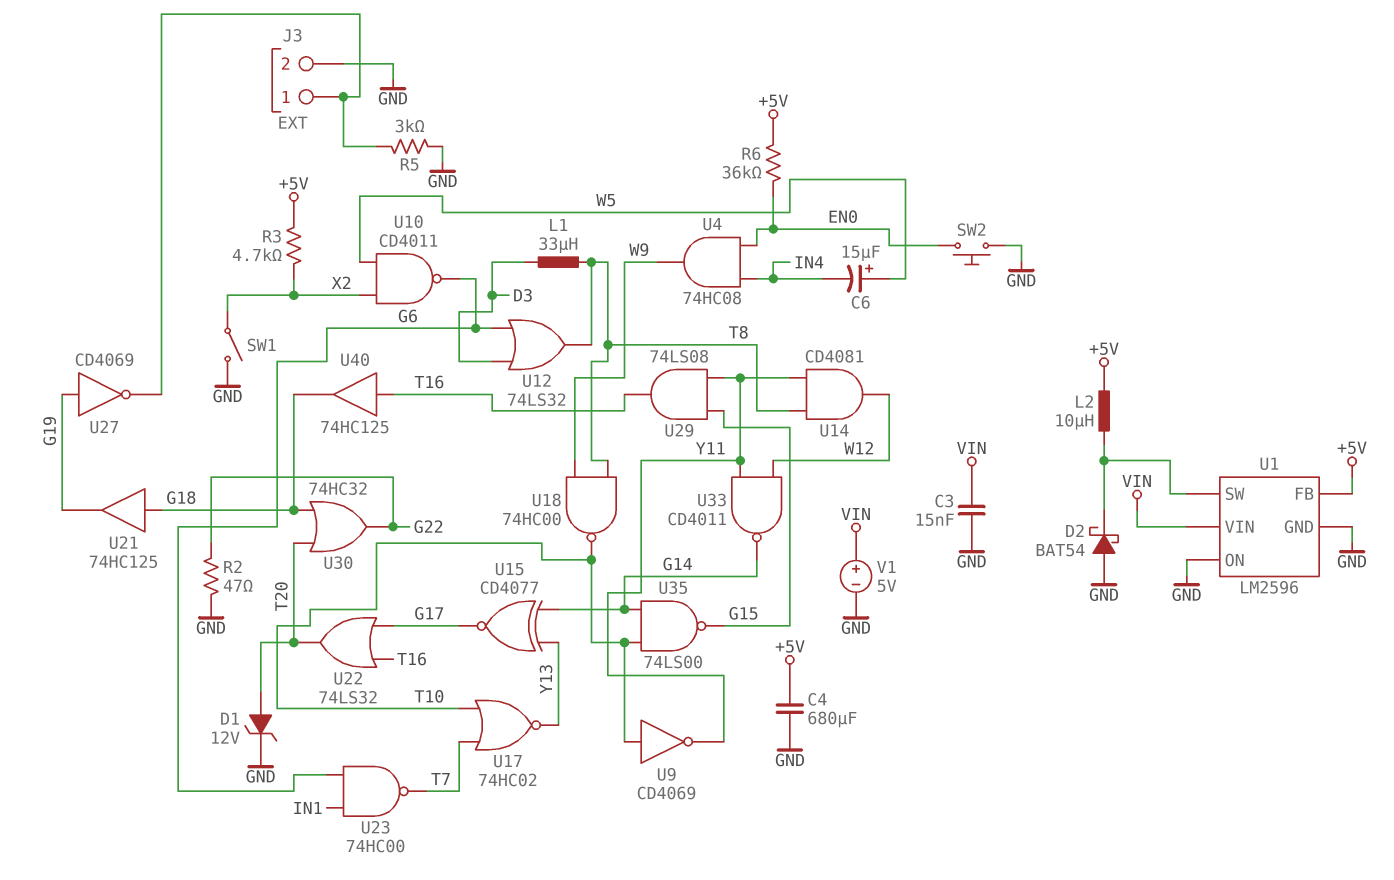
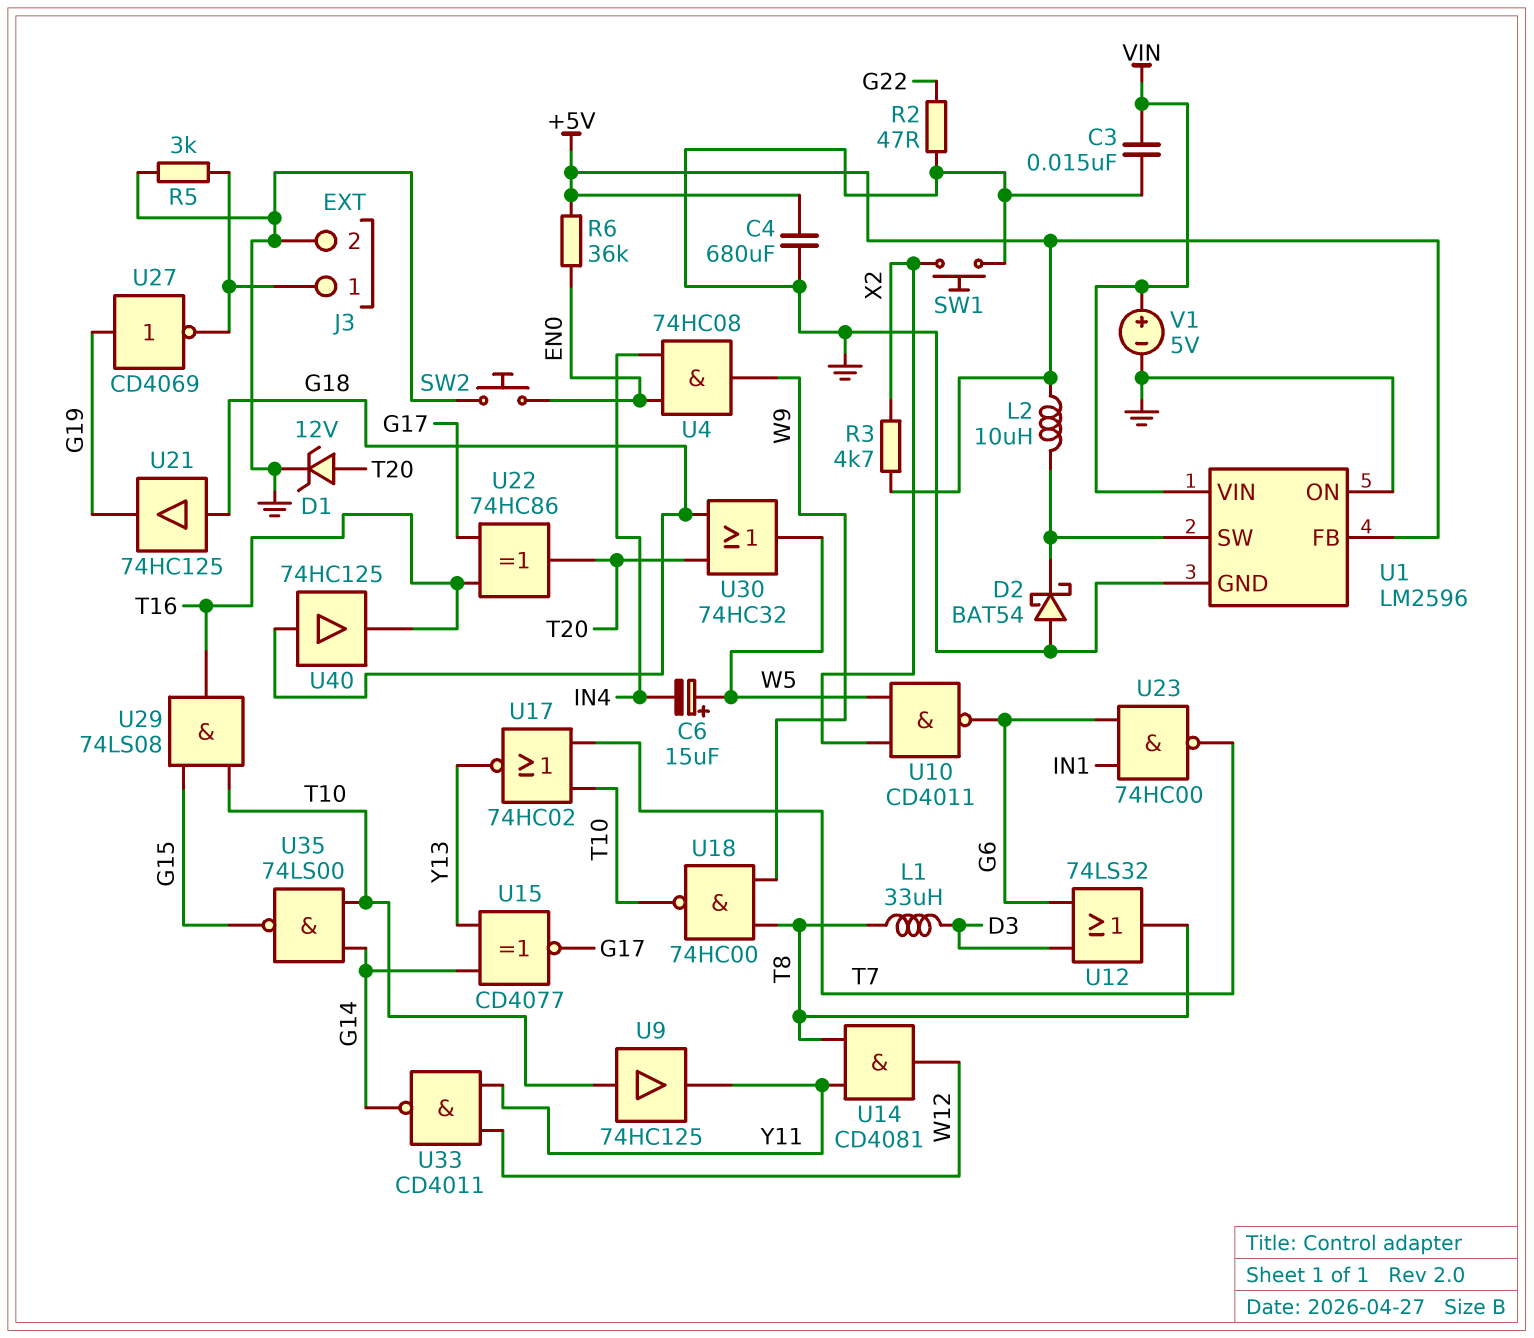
SW1: switch (GND, X2) -> button (GND, X2)
U9: NOT CD4069 (in T10, out Y11) -> buffer 74HC125 (in T10, out Y11)
U22: OR 74LS32 (in G17, in T16, out T20) -> XOR 74HC86 (in G17, in T16, out T20)
U29: AND 74LS08 (in G15, in Y11, out T16) -> AND 74LS08 (in G15, in T10, out T16)
U30: OR 74HC32 (in G18, in T20, out G22) -> OR 74HC32 (in G18, in T20, out W5)
U40: buffer 74HC125 (in T16, out G18) -> buffer 74HC125 (in G18, out T16)

